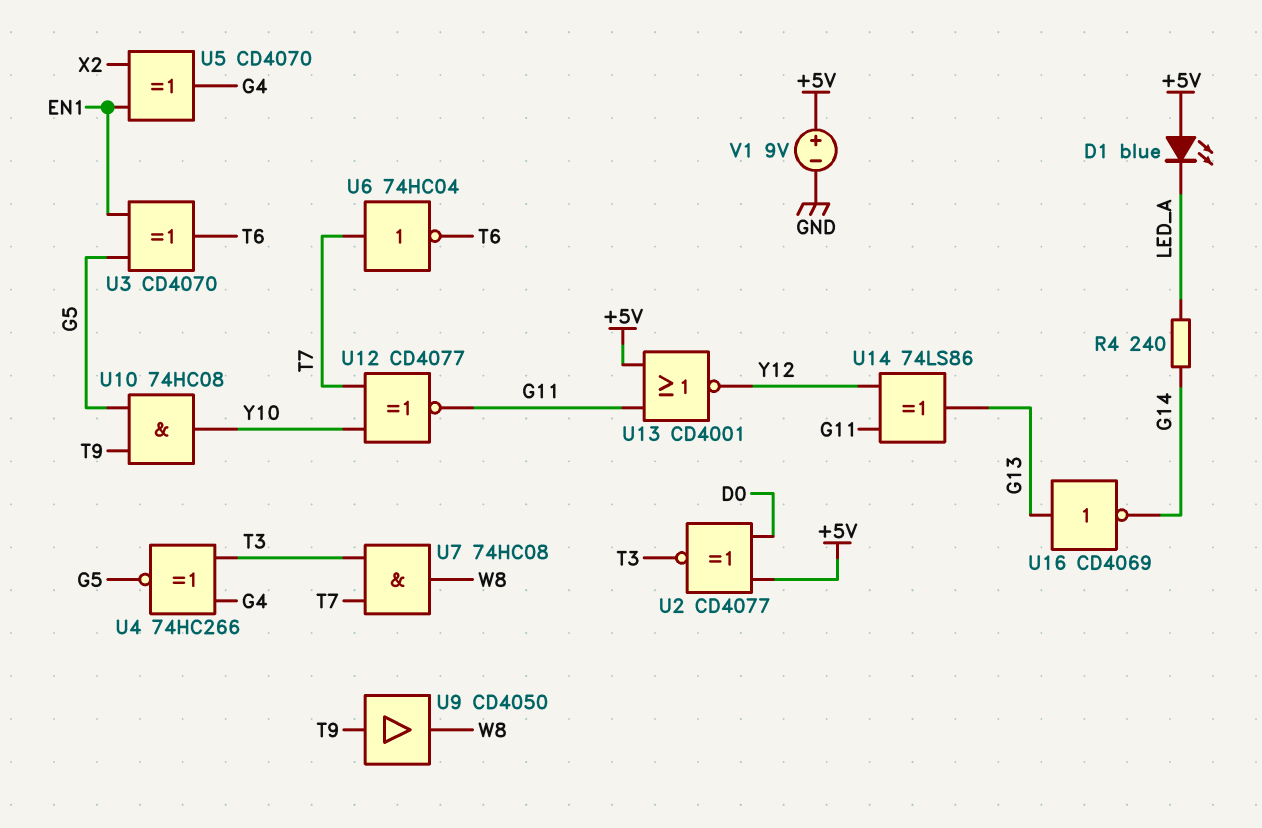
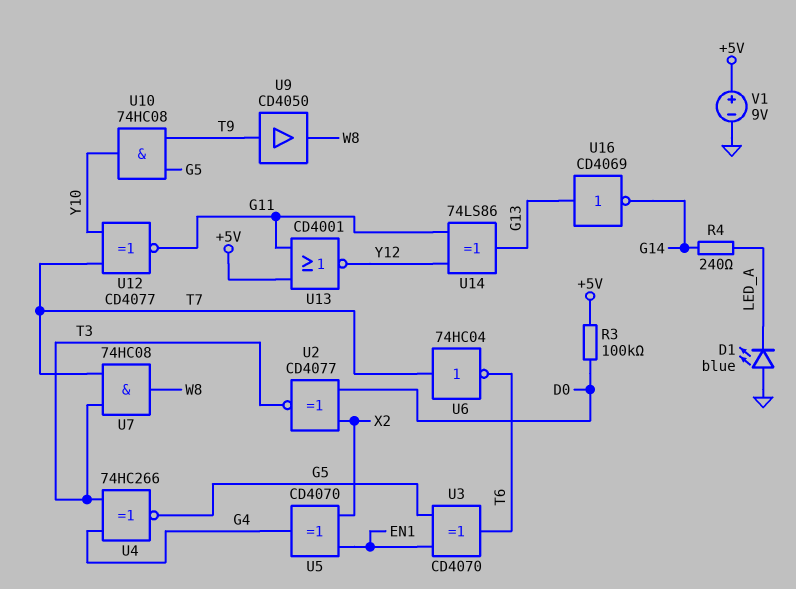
D1: LED blue (A +5V, K LED_A) -> LED blue (A GND, K LED_A)
R3: none -> 100k (+5V, D0)
U2: XNOR CD4077 (in +5V, in D0, out T3) -> XNOR CD4077 (in D0, in X2, out T3)

